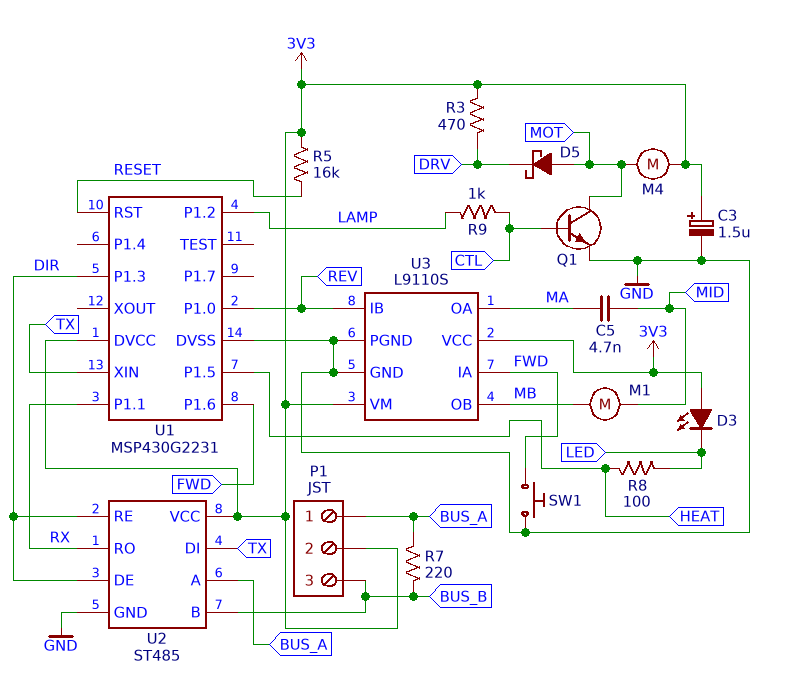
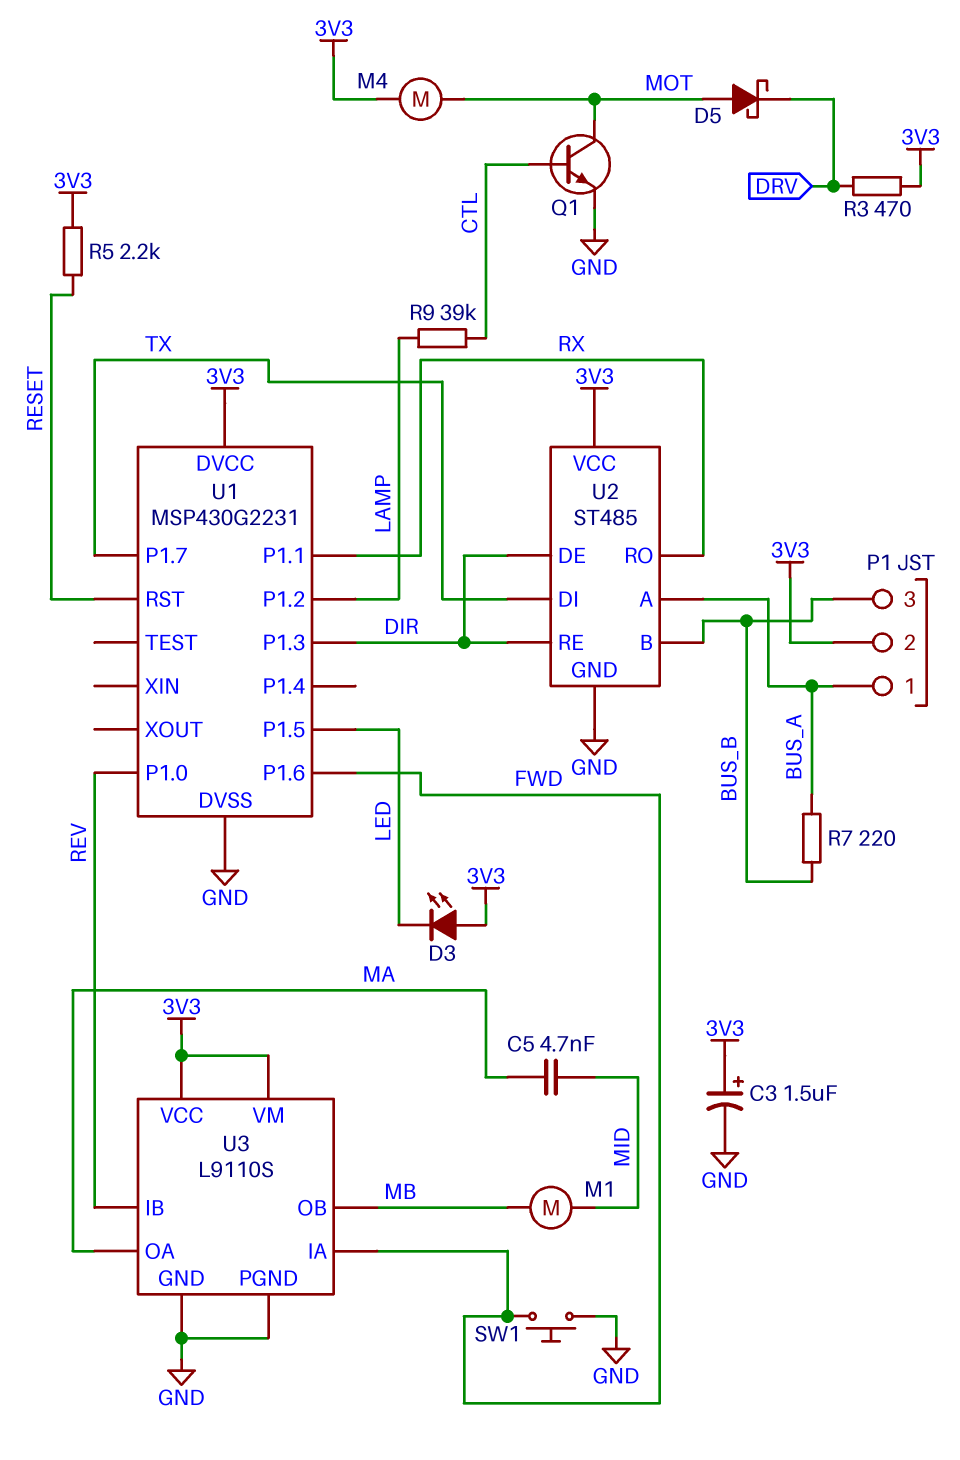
R5: 16k (3V3, RESET) -> 2.2k (3V3, RESET)
R8: 100 (HEAT, LED) -> none
R9: 1k (CTL, LAMP) -> 39k (CTL, LAMP)
U1 pin P1.5: HEAT -> LED
U1 pin P1.7: none -> TX
U1 pin XIN: TX -> none

